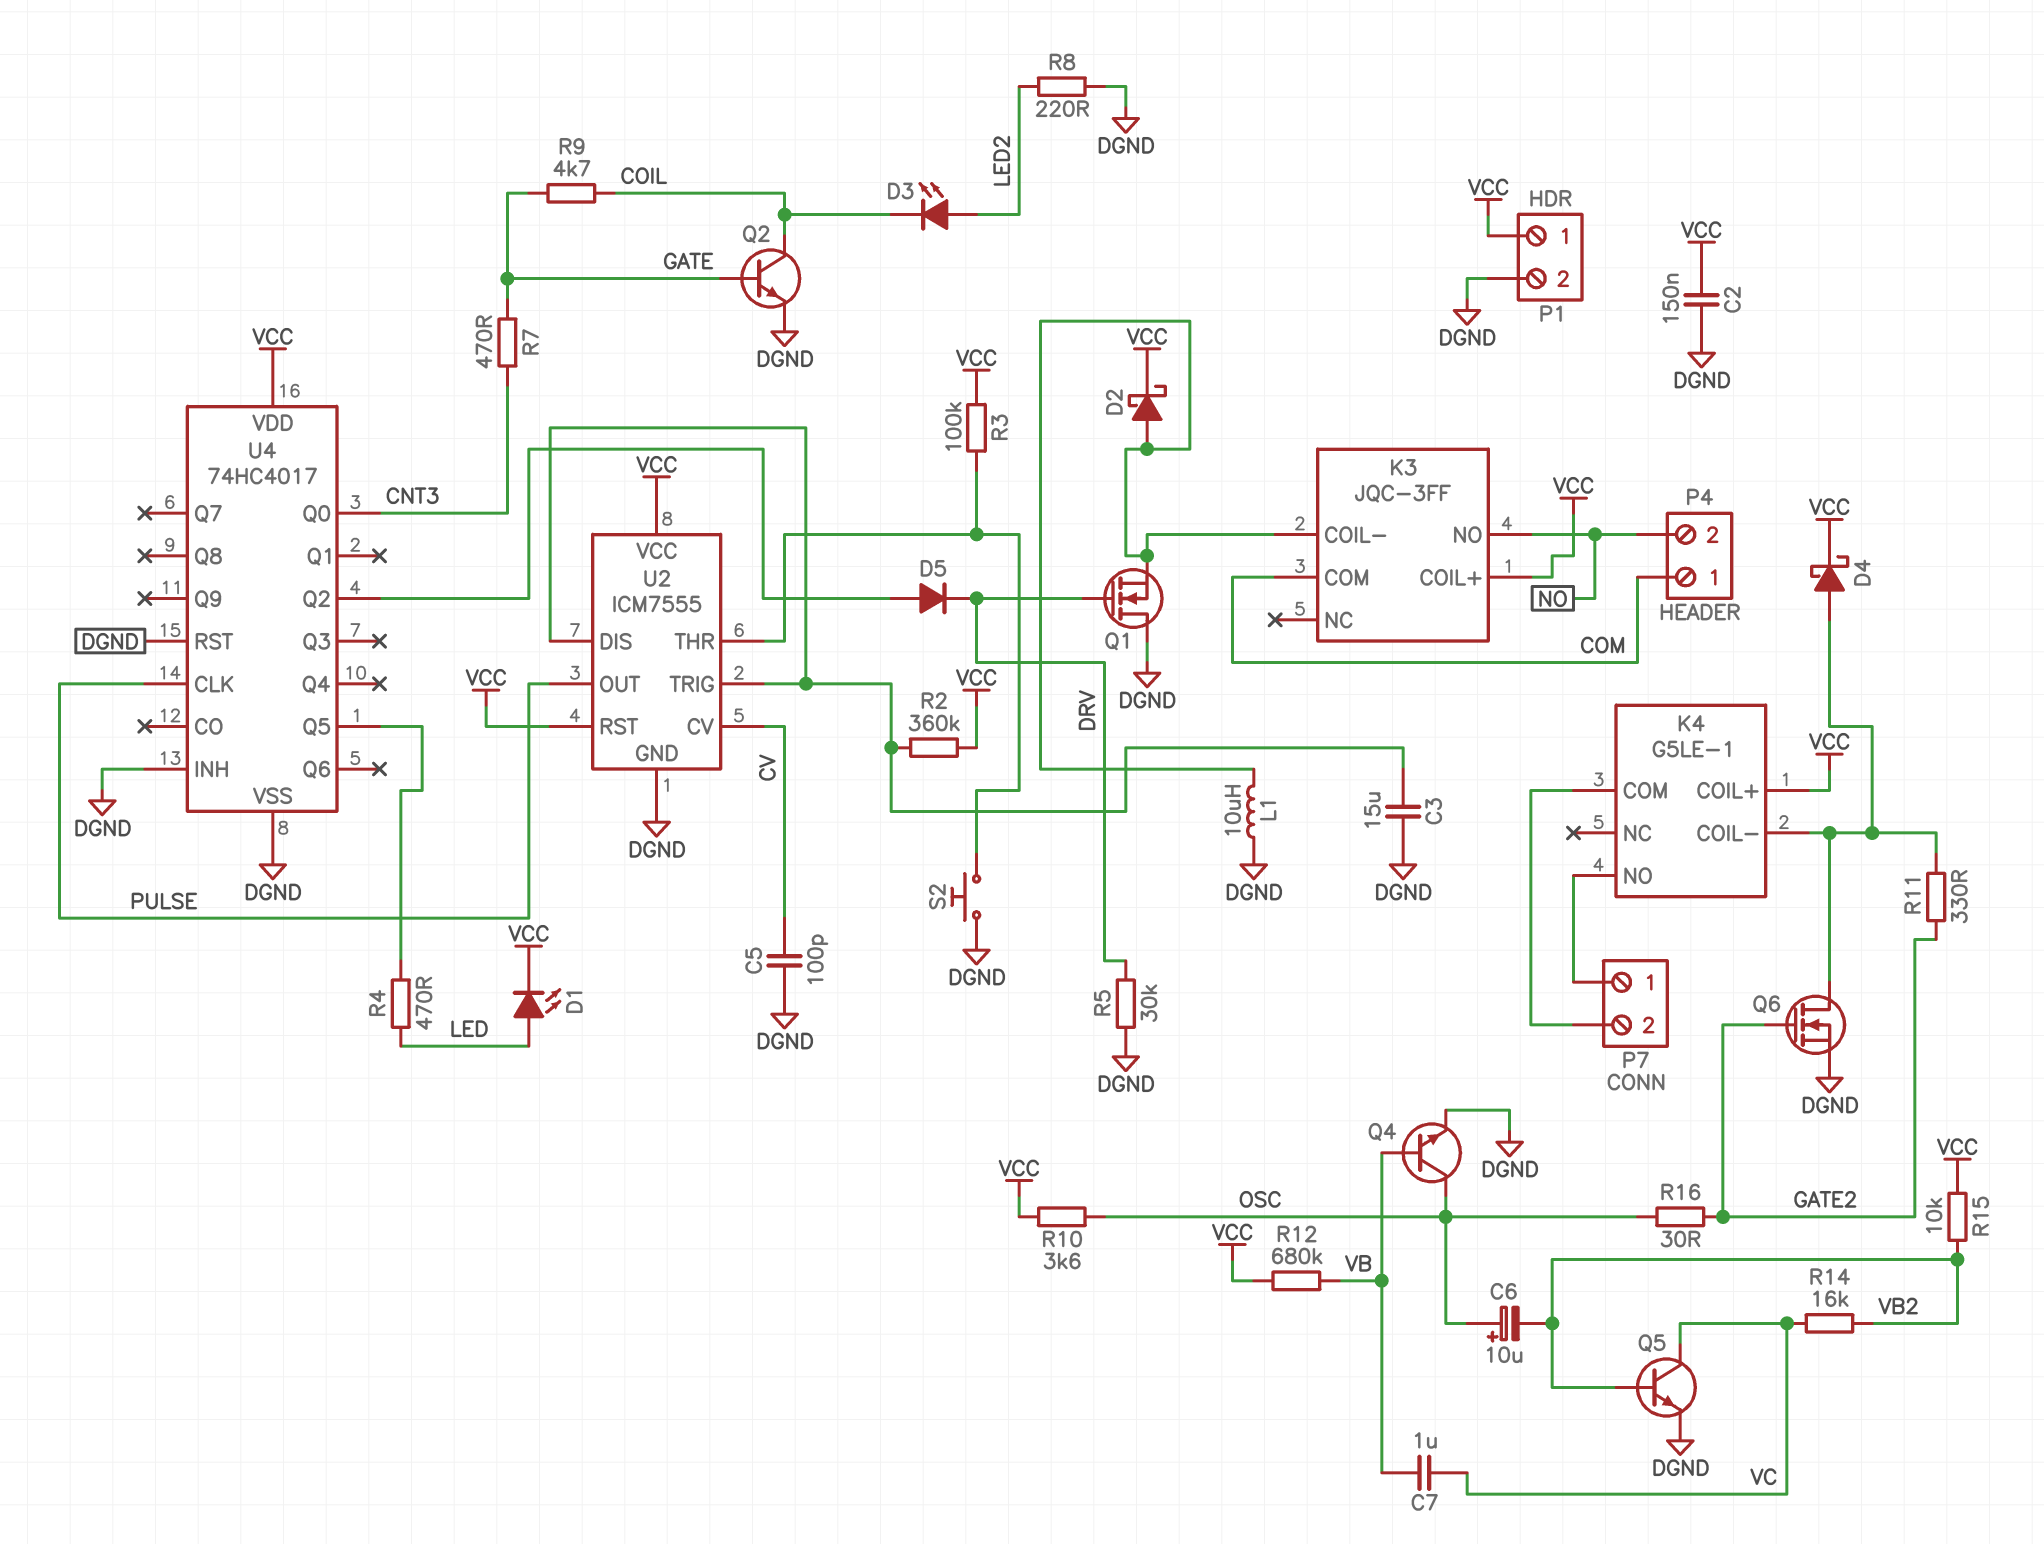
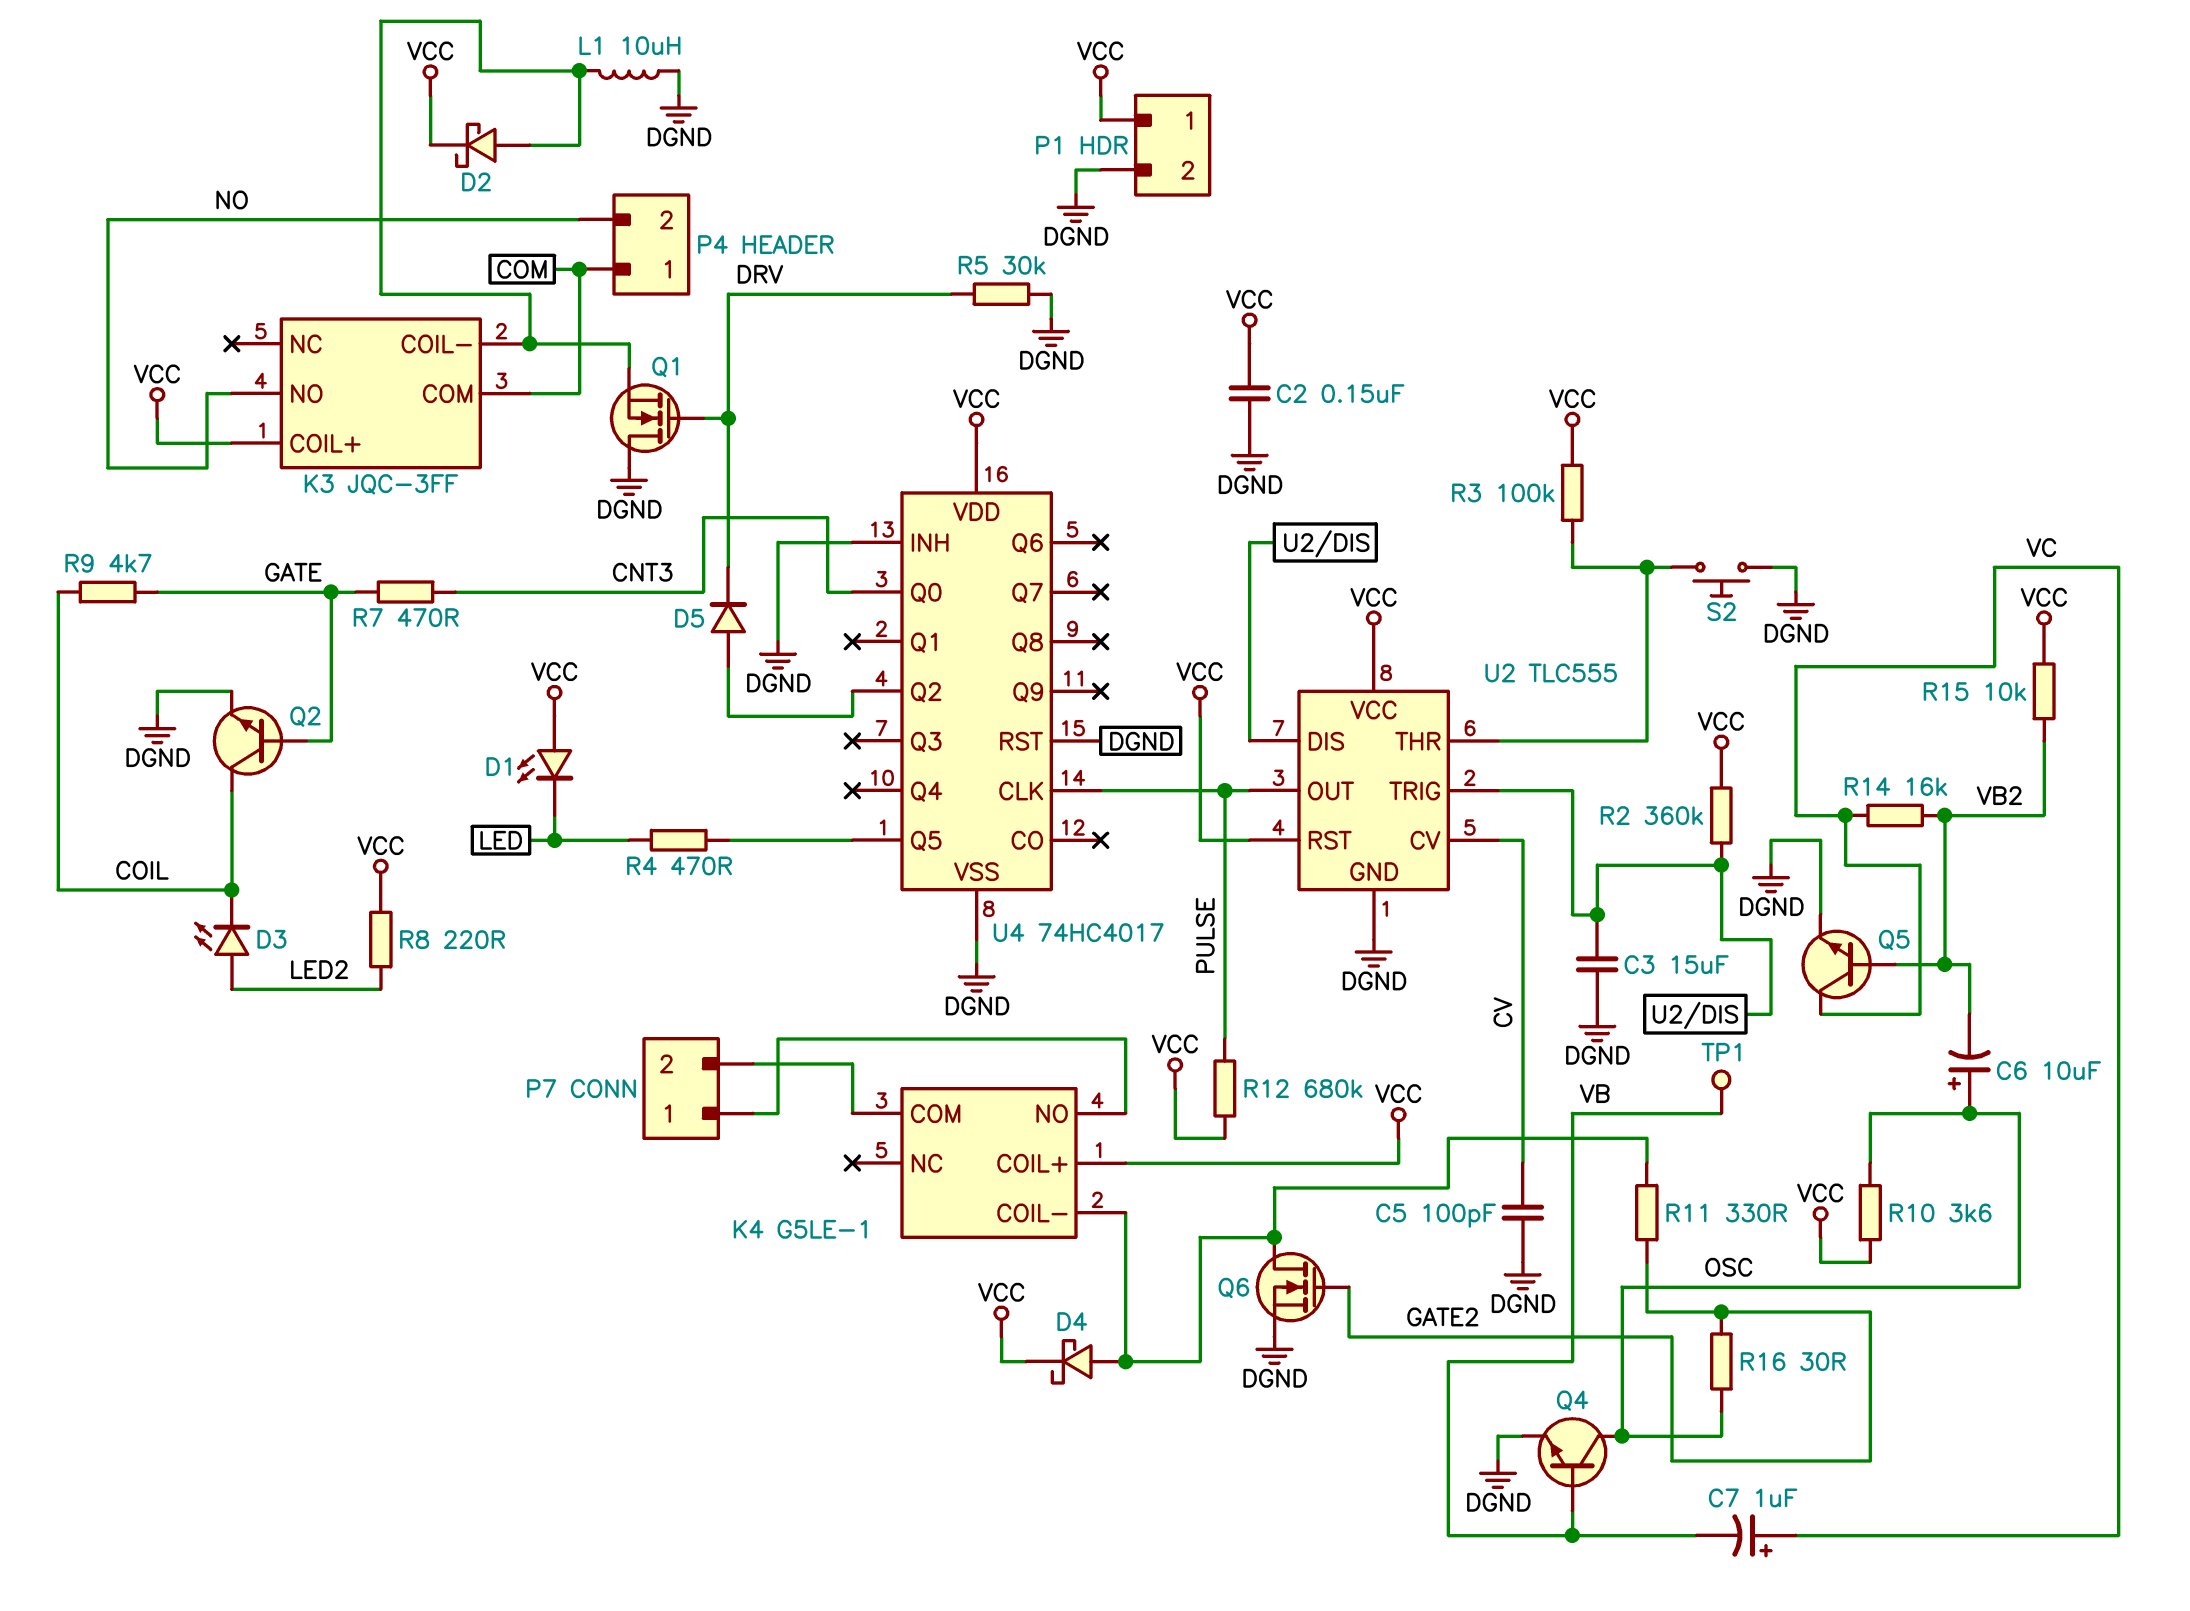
C7: 1uF (VB, VC) -> 1uF (plus VC, minus VB)
D1: LED (A LED, K VCC) -> LED (A VCC, K LED)
R8: 220 (DGND, LED2) -> 220 (LED2, VCC)
R12: 680k (VB, VCC) -> 680k (PULSE, VCC)
TP1: none -> test point (VB)
U2: ICM7555 -> TLC555

